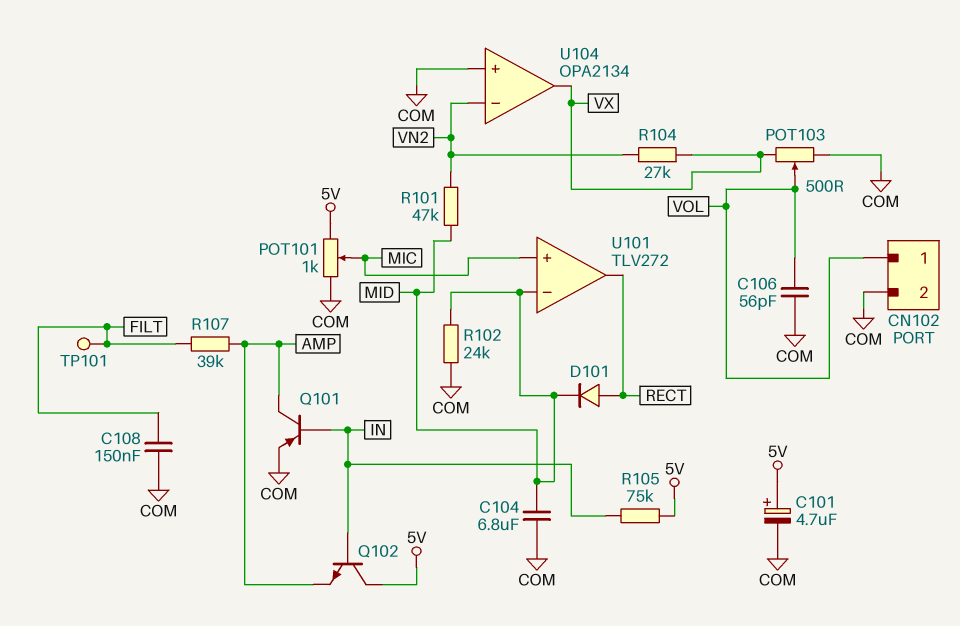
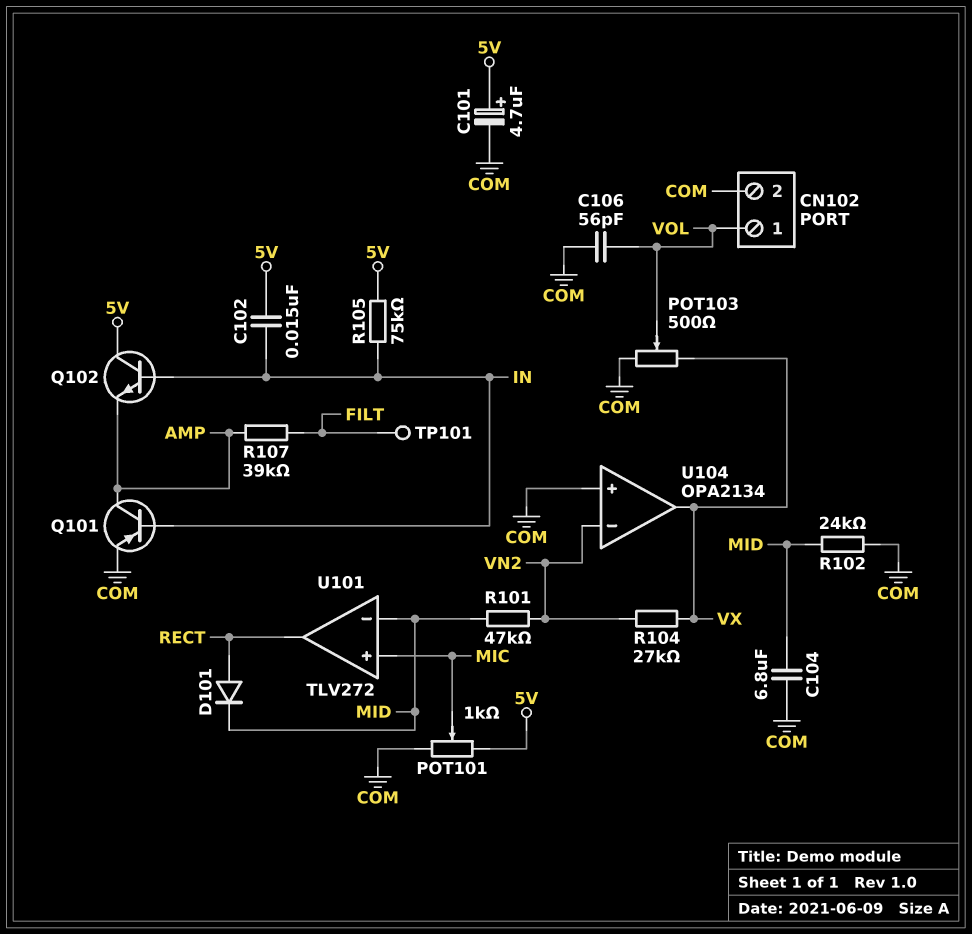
C102: none -> 15nF (5V, IN)
C108: 150nF (COM, FILT) -> none

